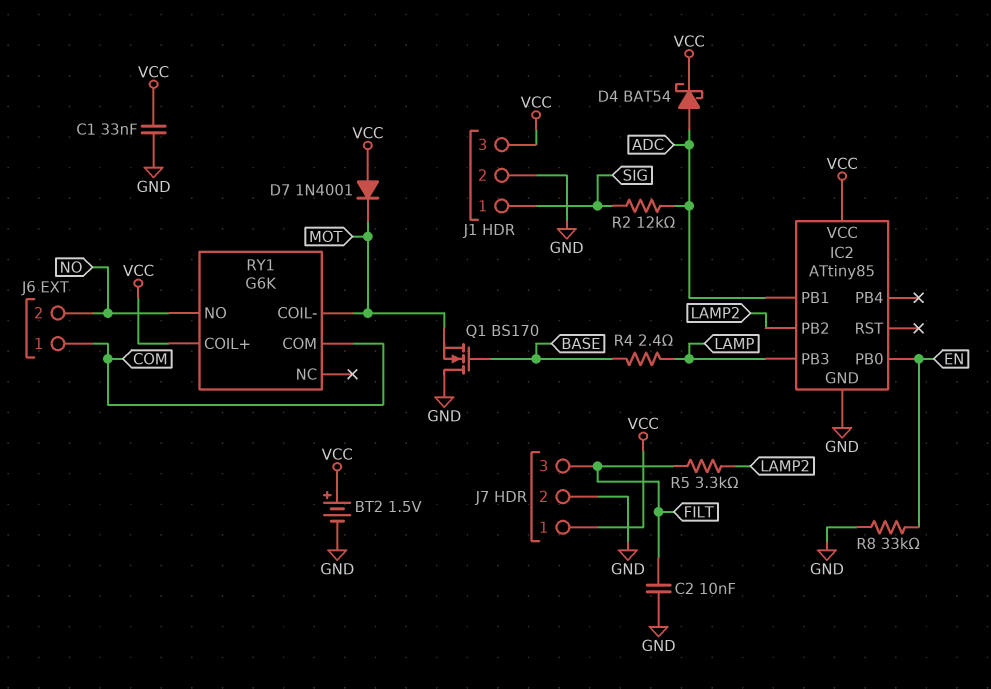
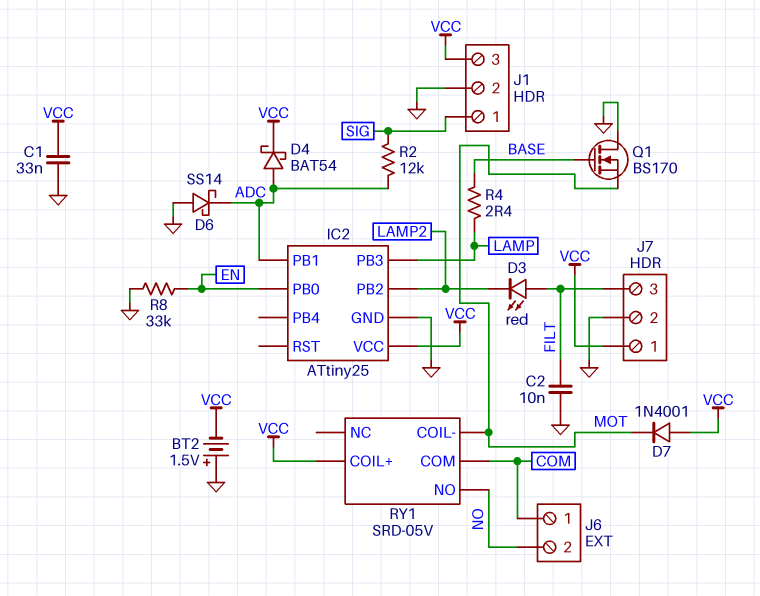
BT2: 1.5V (plus VCC, minus GND) -> 1.5V (plus GND, minus VCC)
D3: none -> LED red (A FILT, K LAMP2)
D6: none -> schottky SS14 (A GND, K ADC)
IC2: ATtiny85 -> ATtiny25
R5: 3.3k (FILT, LAMP2) -> none
RY1: G6K -> SRD-05V

